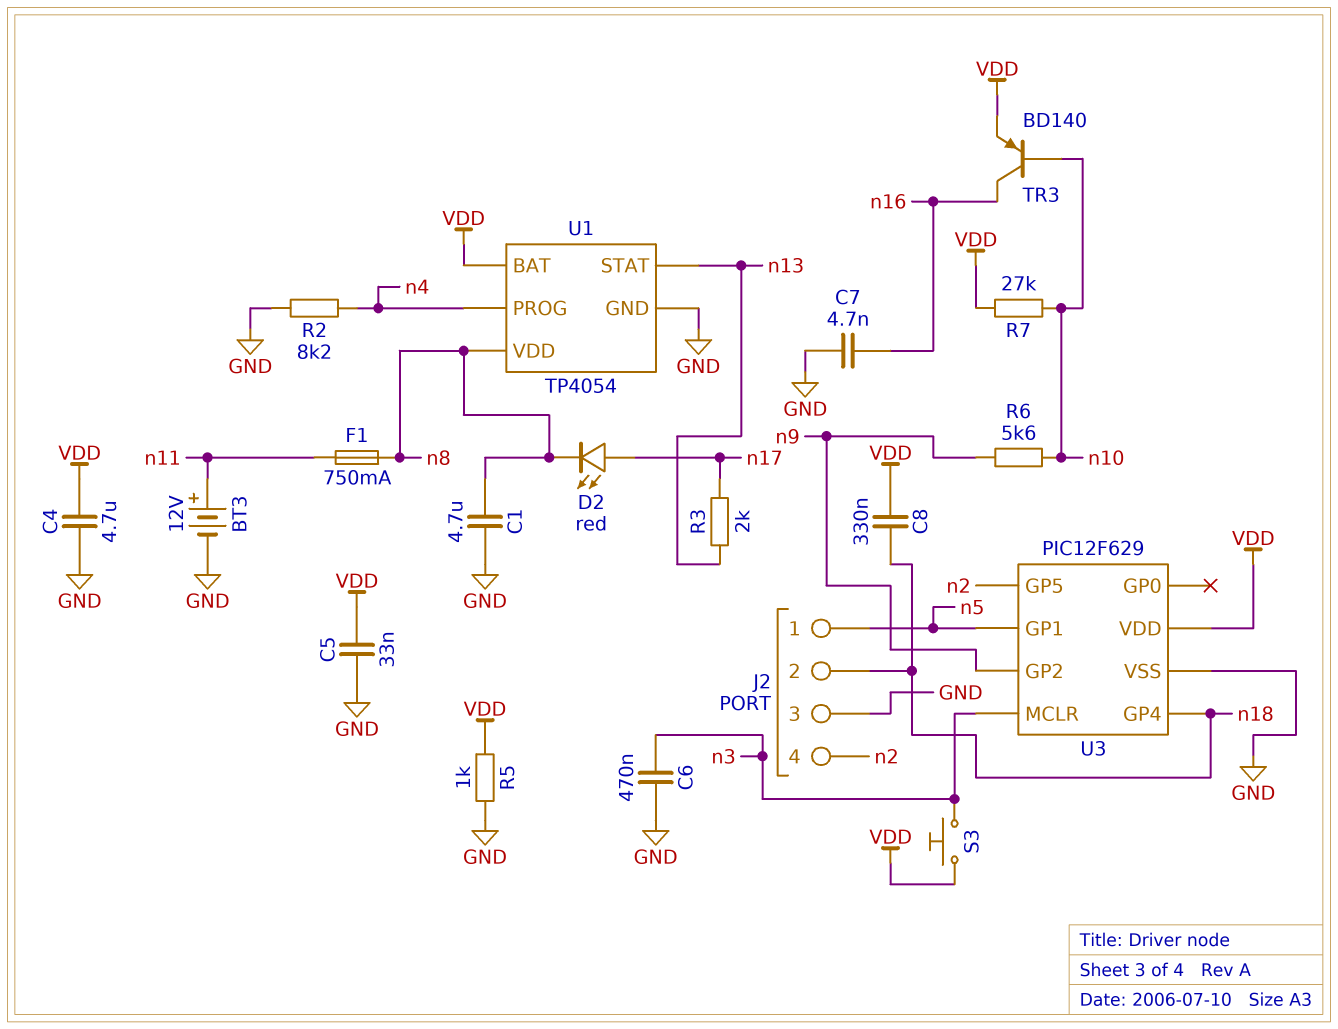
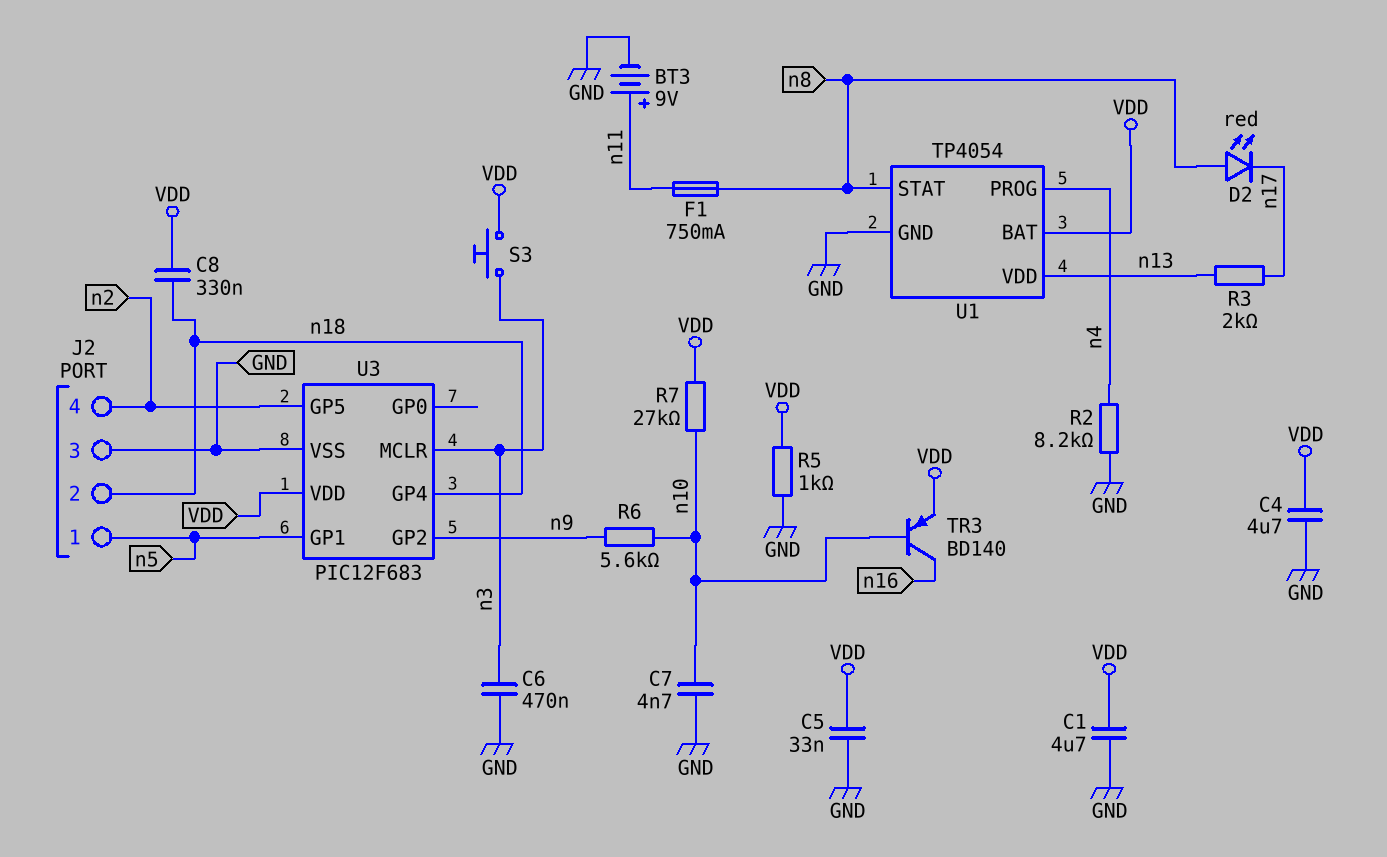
BT3: 12V (plus n11, minus GND) -> 9V (plus n11, minus GND)
C1: 4.7uF (GND, n8) -> 4.7uF (GND, VDD)
C7: 4.7nF (GND, n16) -> 4.7nF (GND, n10)
D2: LED red (A n17, K n8) -> LED red (A n8, K n17)
U1 pin STAT: n13 -> n8
U1 pin VDD: n8 -> n13
U3: PIC12F629 -> PIC12F683

